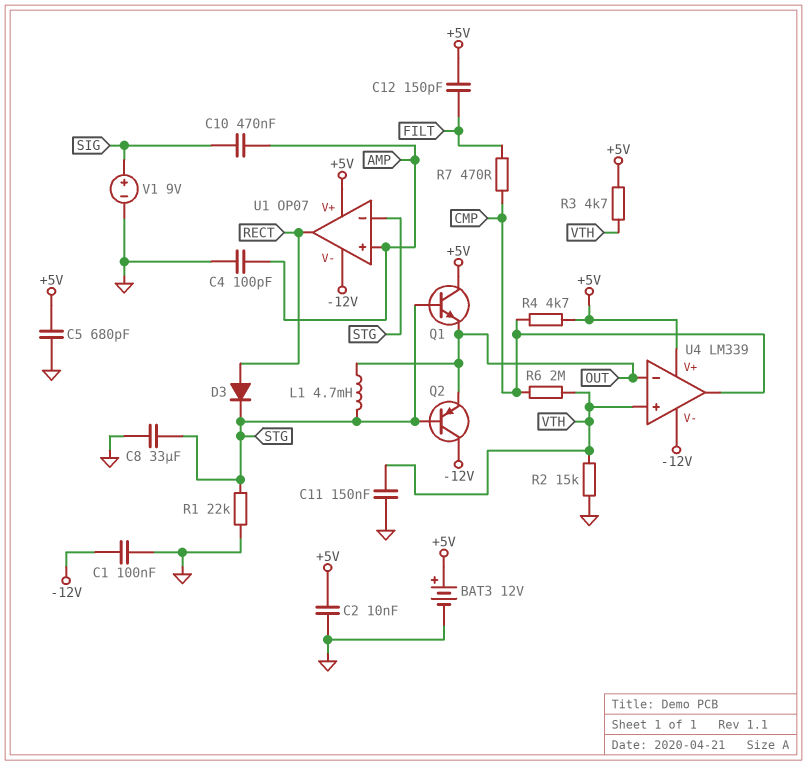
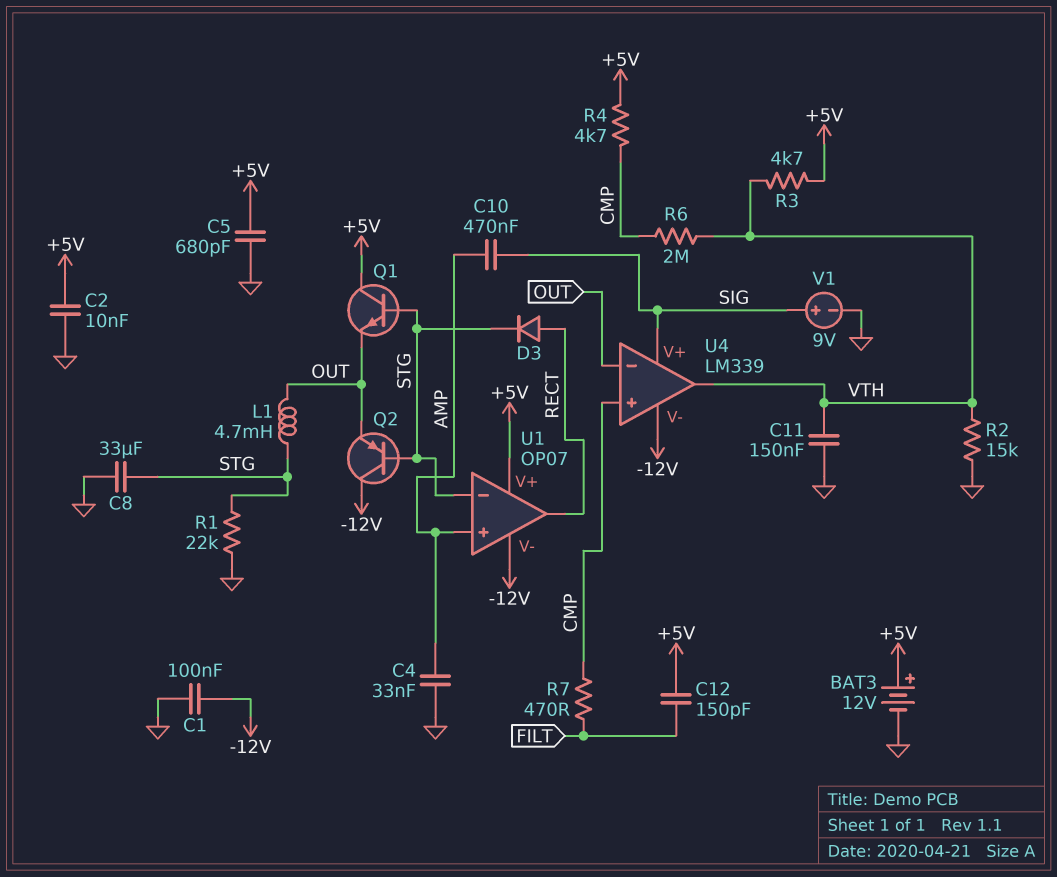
C4: 100pF (AMP, GND) -> 33nF (AMP, GND)
U4 pin V+: +5V -> SIG
U4 pin in+: VTH -> CMP
U4 pin out: CMP -> VTH

